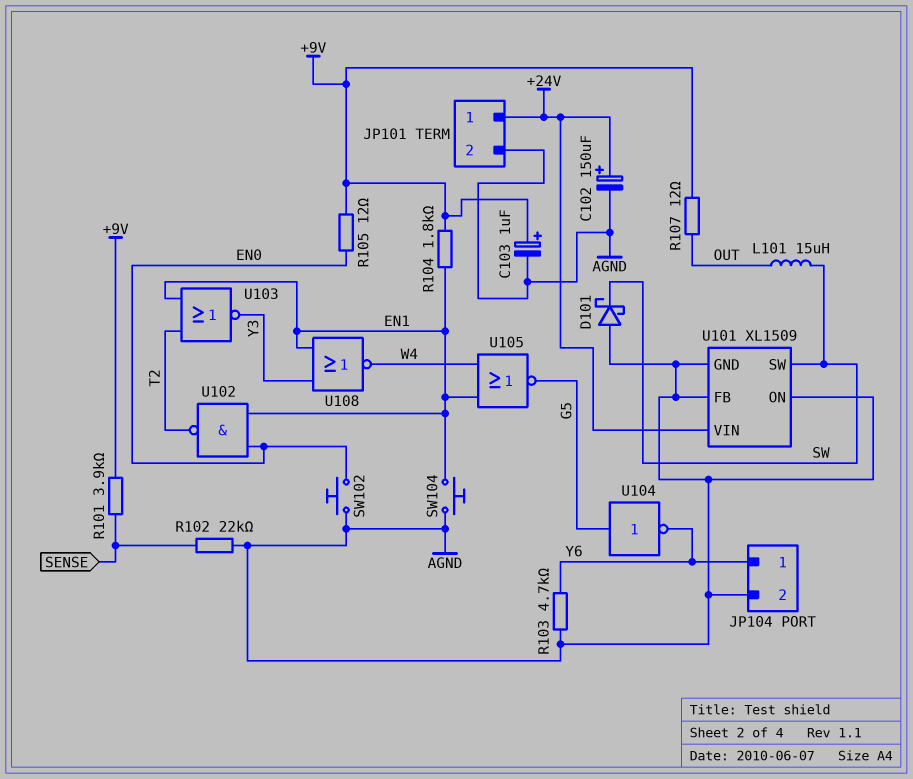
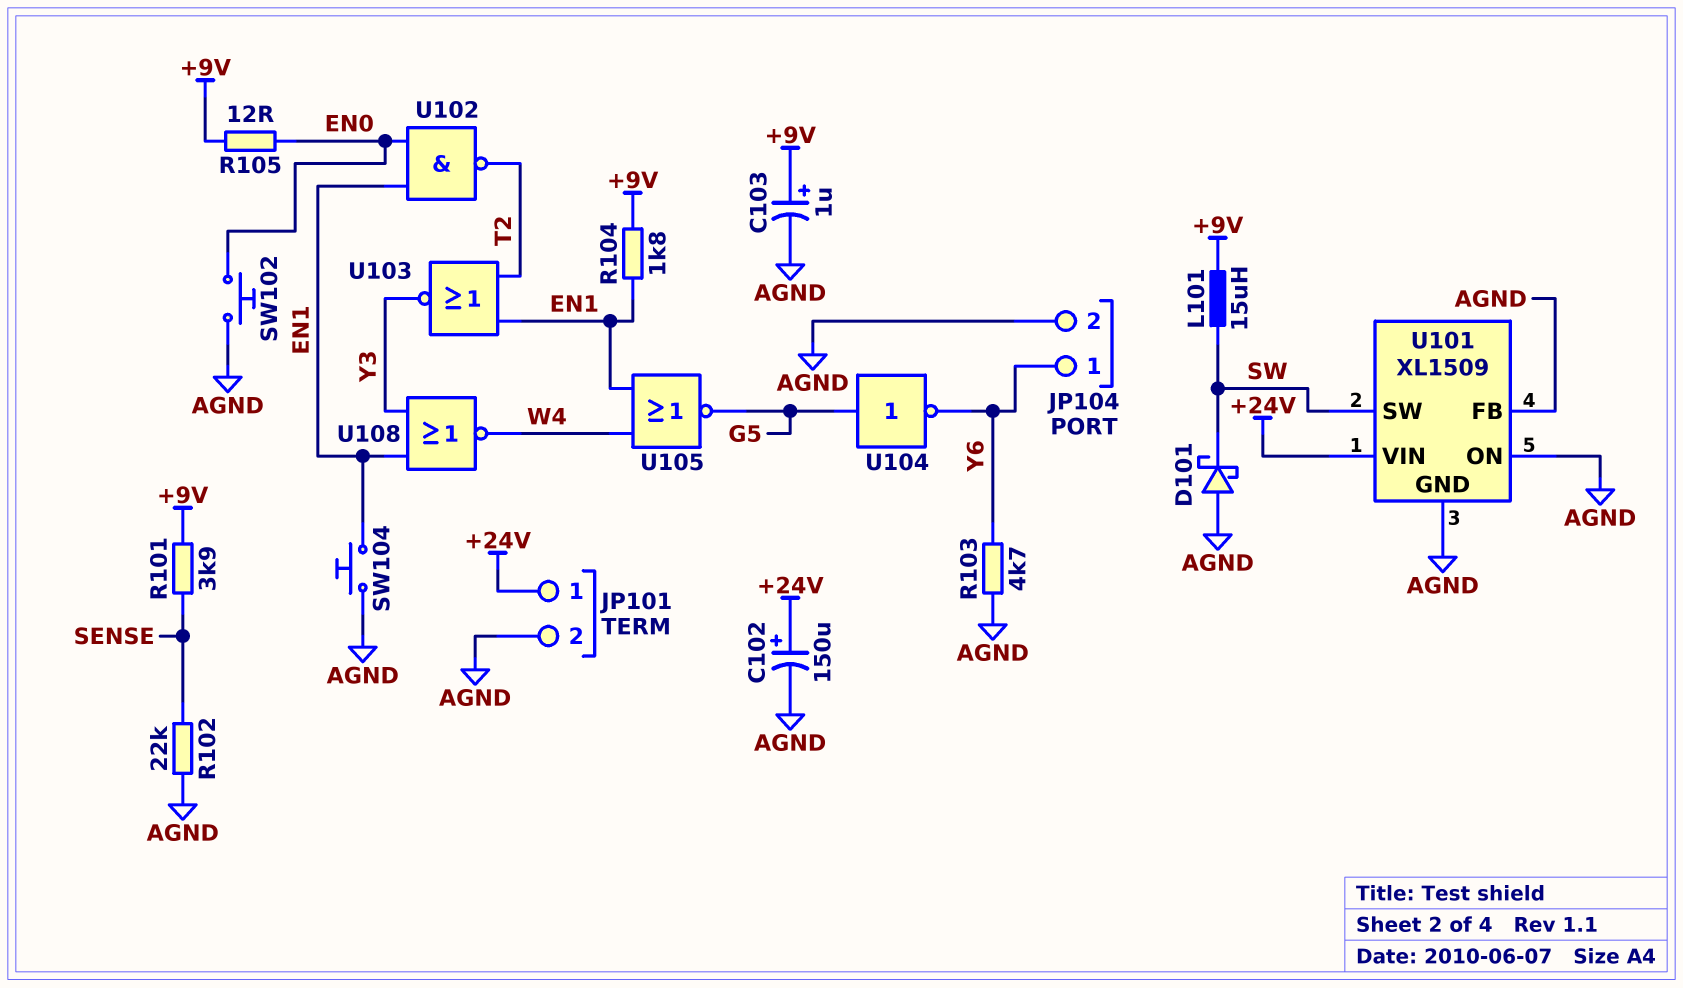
L101: 15uH (OUT, SW) -> 15uH (+9V, SW)
R107: 12 (+9V, OUT) -> none

